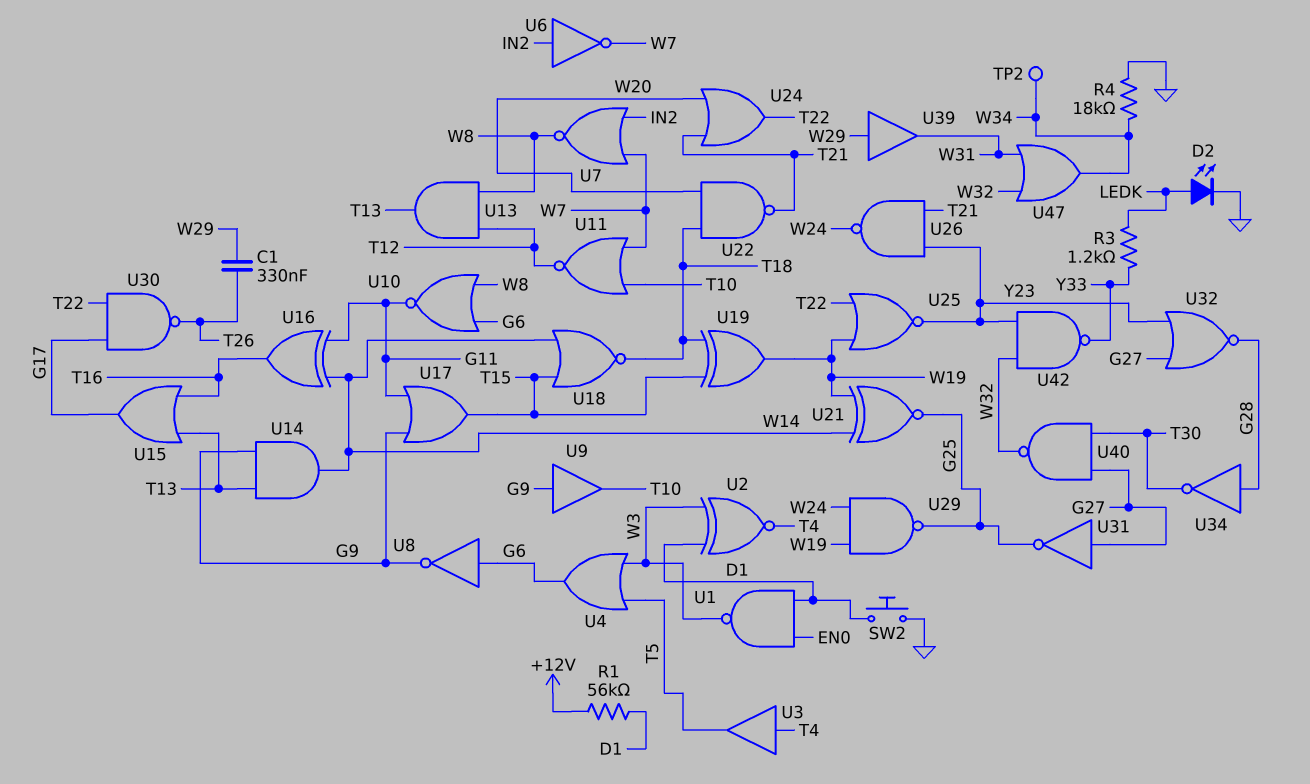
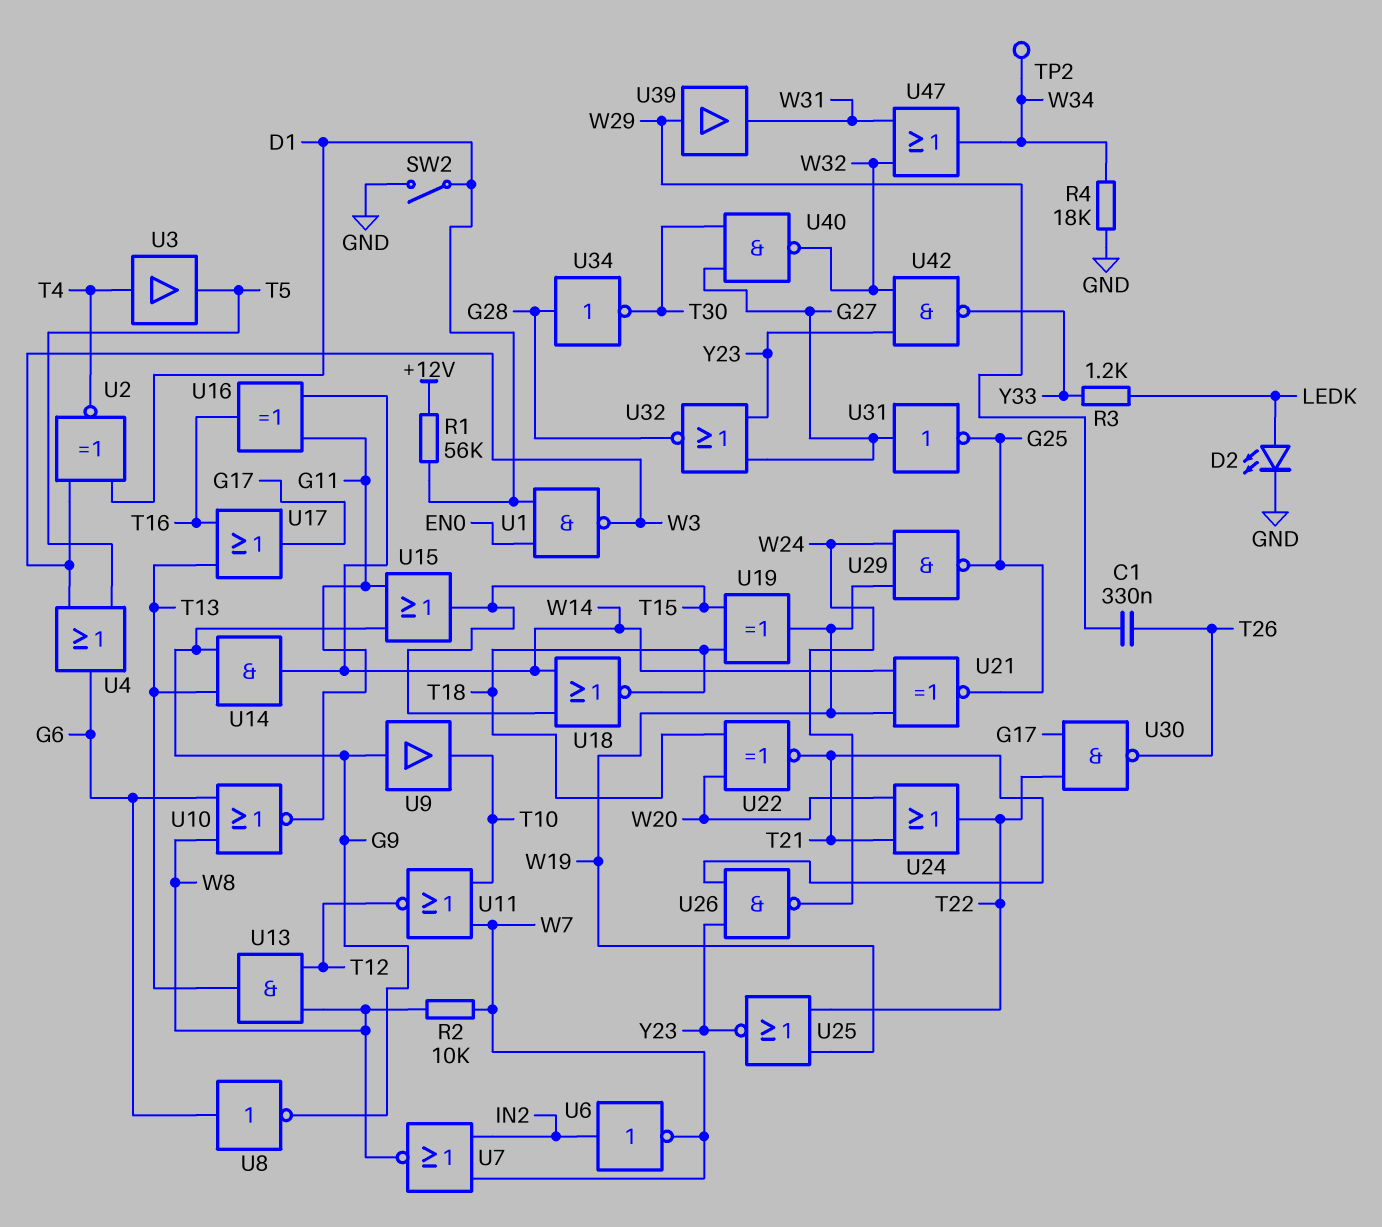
R2: none -> 10k (W7, W8)
SW2: button (D1, GND) -> switch (D1, GND)
U15: OR (in T13, in T16, out G17) -> OR (in G9, in G11, out T15)
U17: OR (in G9, in G11, out T15) -> OR (in T13, in T16, out G17)
U22: NAND (in T18, in W20, out T21) -> XNOR (in T18, in W20, out T21)

